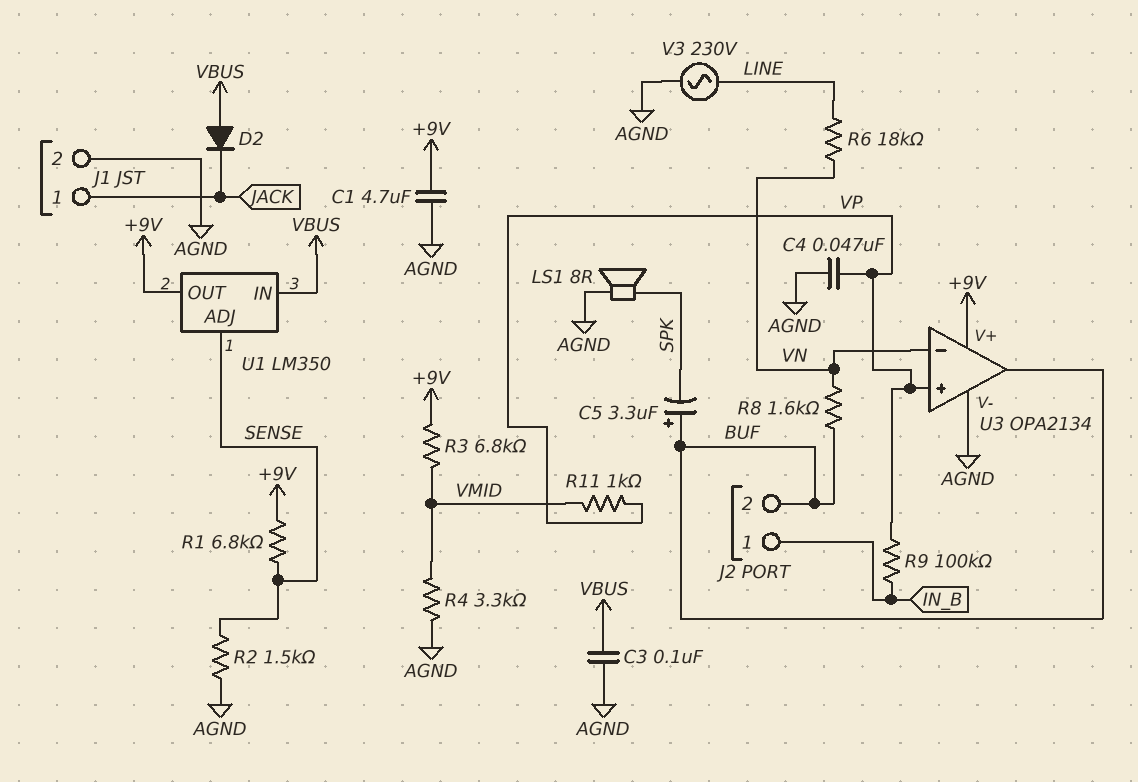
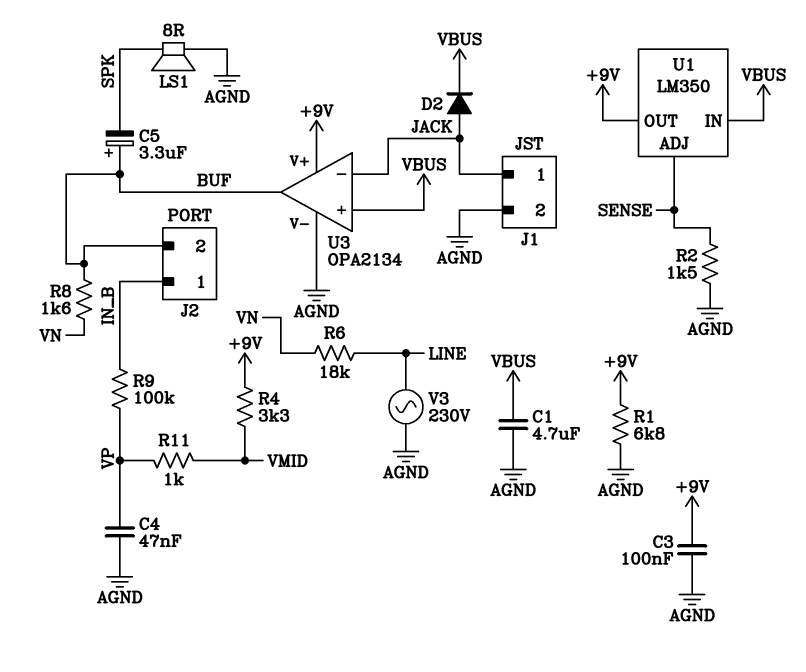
C1: 4.7uF (+9V, AGND) -> 4.7uF (AGND, VBUS)
C3: 100nF (AGND, VBUS) -> 100nF (+9V, AGND)
D2: diode (A VBUS, K JACK) -> diode (A JACK, K VBUS)
R1: 6.8k (+9V, SENSE) -> 6.8k (+9V, AGND)
R3: 6.8k (+9V, VMID) -> none
R4: 3.3k (AGND, VMID) -> 3.3k (+9V, VMID)
U3 pin in+: VP -> VBUS
U3 pin in-: VN -> JACK

